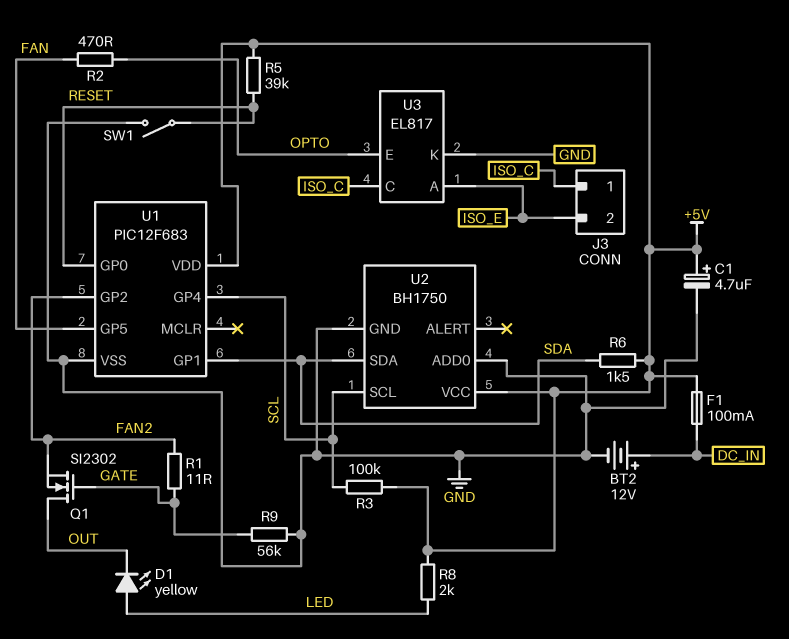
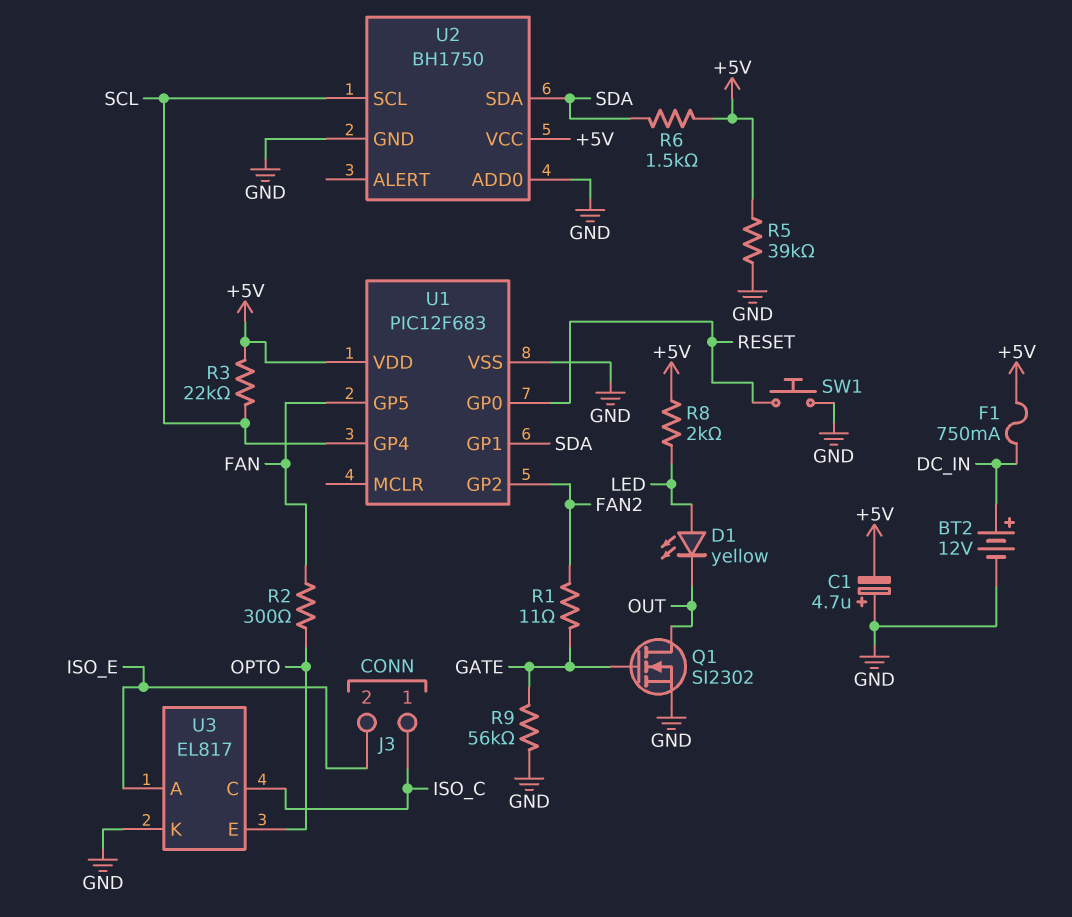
C1: 4.7uF (plus +5V, minus GND) -> 4.7uF (plus GND, minus +5V)
F1: 100mA (+5V, DC_IN) -> 750mA (+5V, DC_IN)
Q1: NMOS SI2302 (G GATE, D OUT, S FAN2) -> NMOS SI2302 (G GATE, D OUT, S GND)
R2: 470 (FAN, OPTO) -> 300 (FAN, OPTO)
R3: 100k (+5V, SCL) -> 22k (+5V, SCL)
R5: 39k (+5V, RESET) -> 39k (+5V, GND)
SW1: switch (GND, RESET) -> button (GND, RESET)

